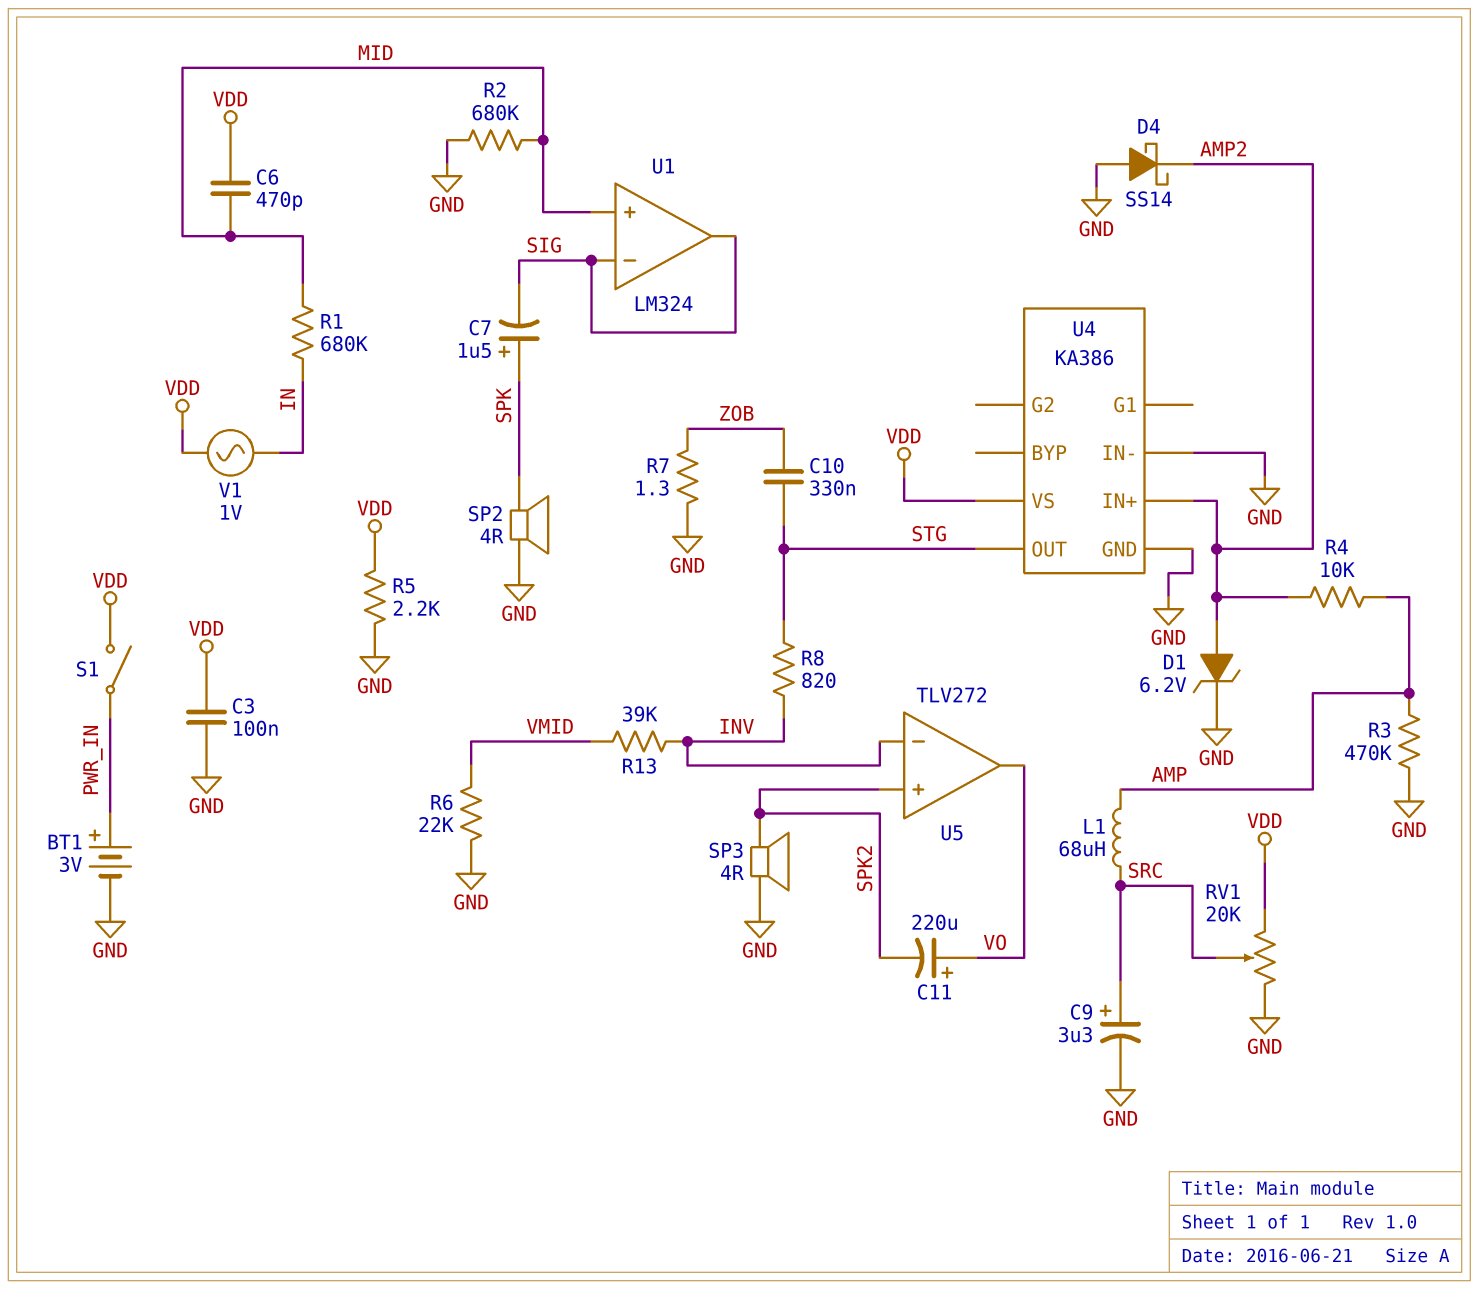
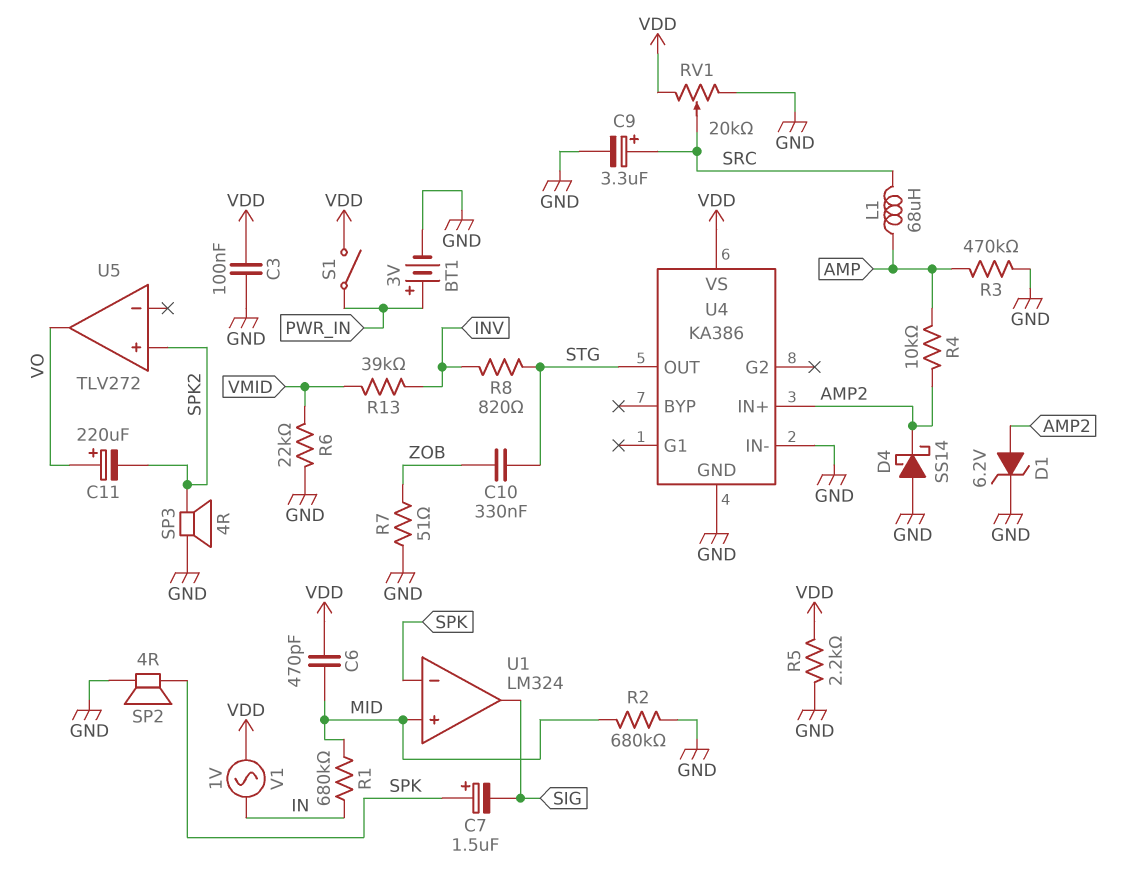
R7: 1.3 (GND, ZOB) -> 51 (GND, ZOB)
U1 pin in-: SIG -> SPK
U5 pin in-: INV -> none

